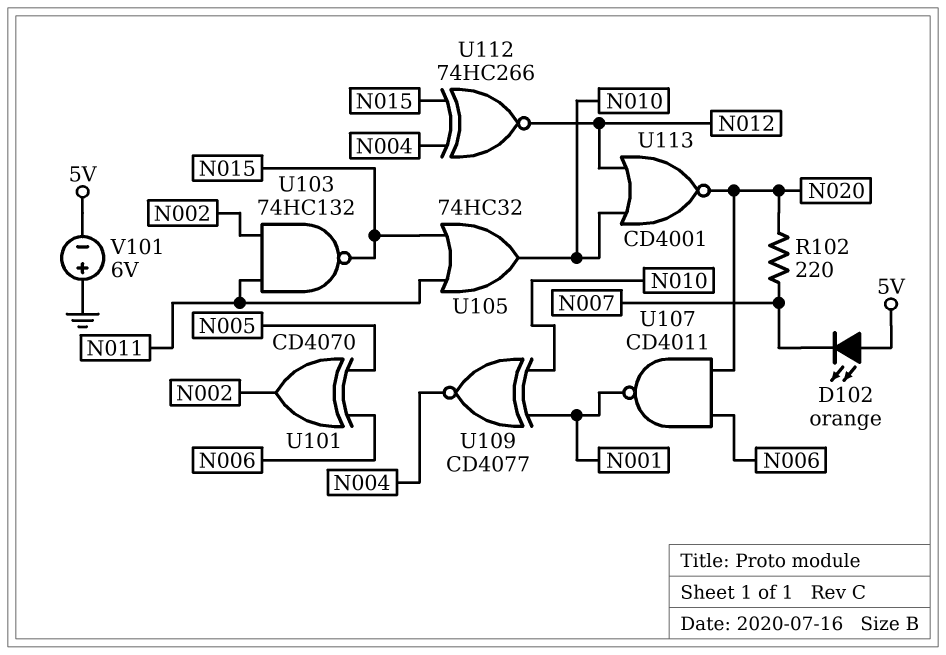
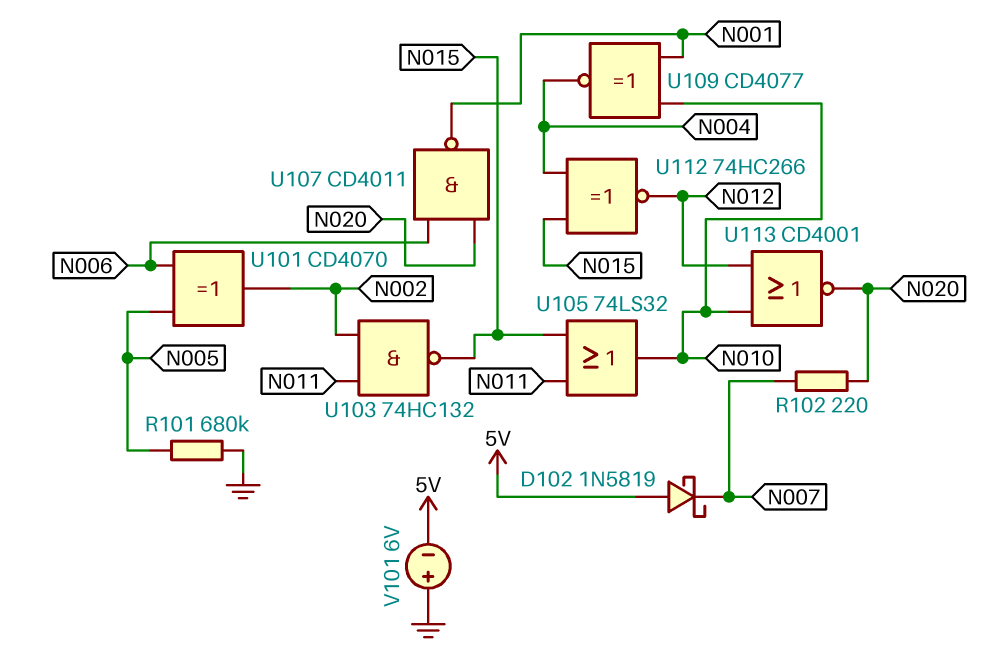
D102: LED orange (A 5V, K N007) -> schottky 1N5819 (A 5V, K N007)
R101: none -> 680k (GND, N005)
U105: OR 74HC32 (in N011, in N015, out N010) -> OR 74LS32 (in N011, in N015, out N010)

